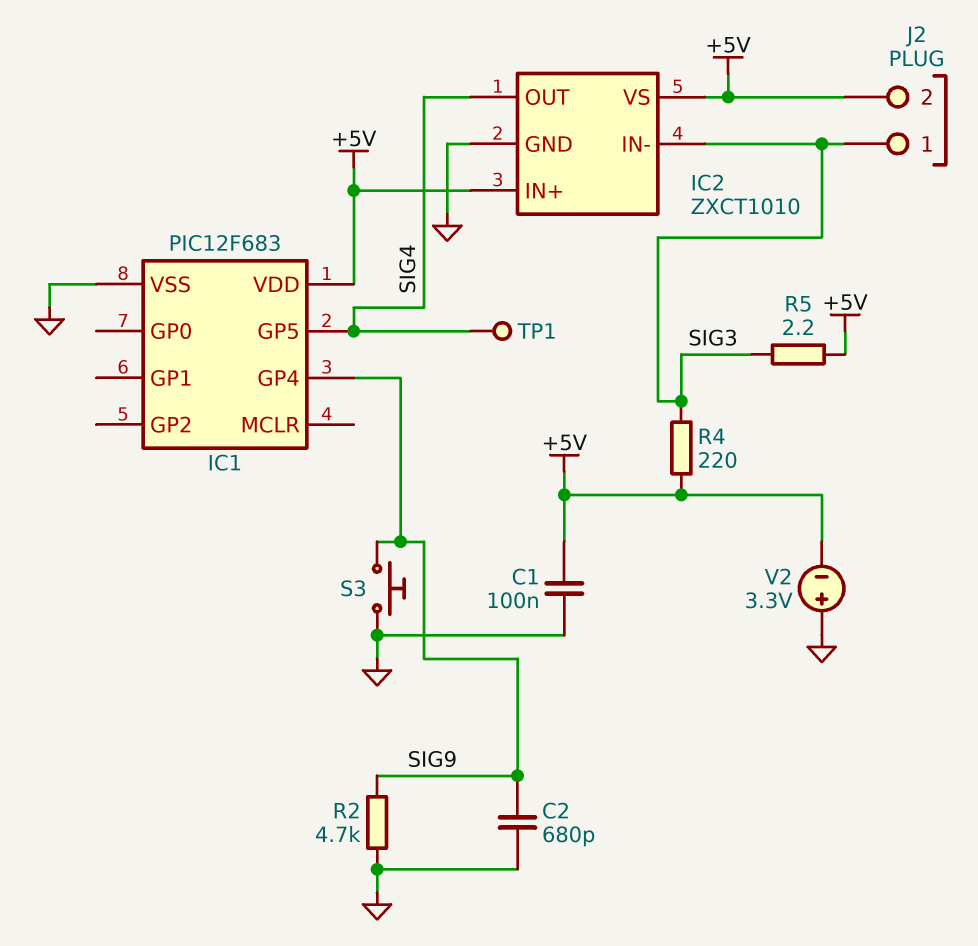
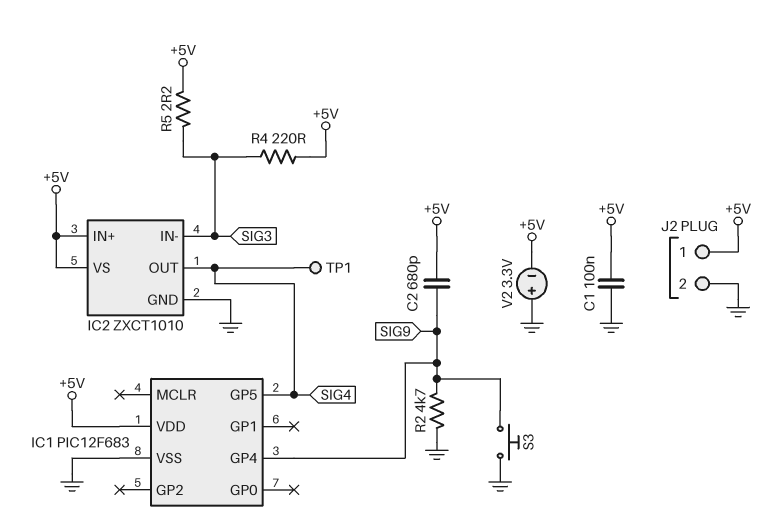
C2: 680pF (GND, SIG9) -> 680pF (+5V, SIG9)
J2 pin 1: SIG3 -> +5V
J2 pin 2: +5V -> GND

